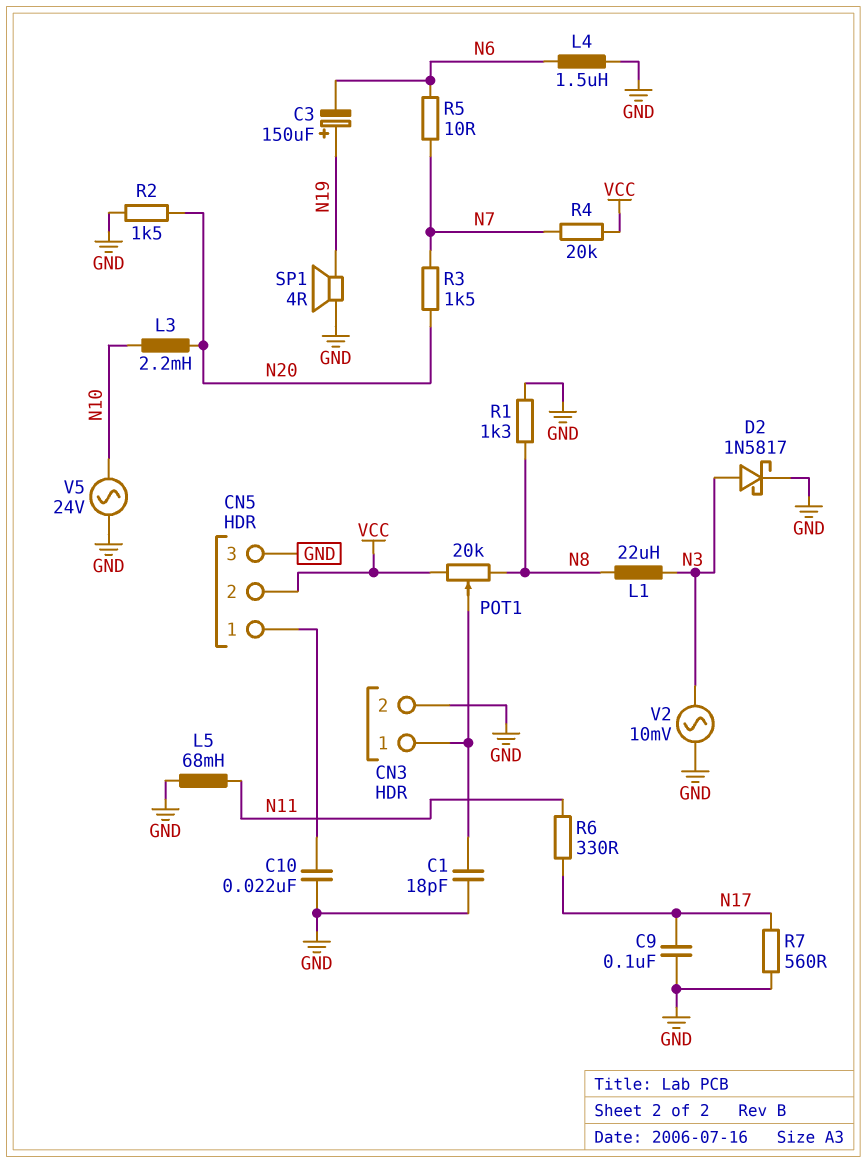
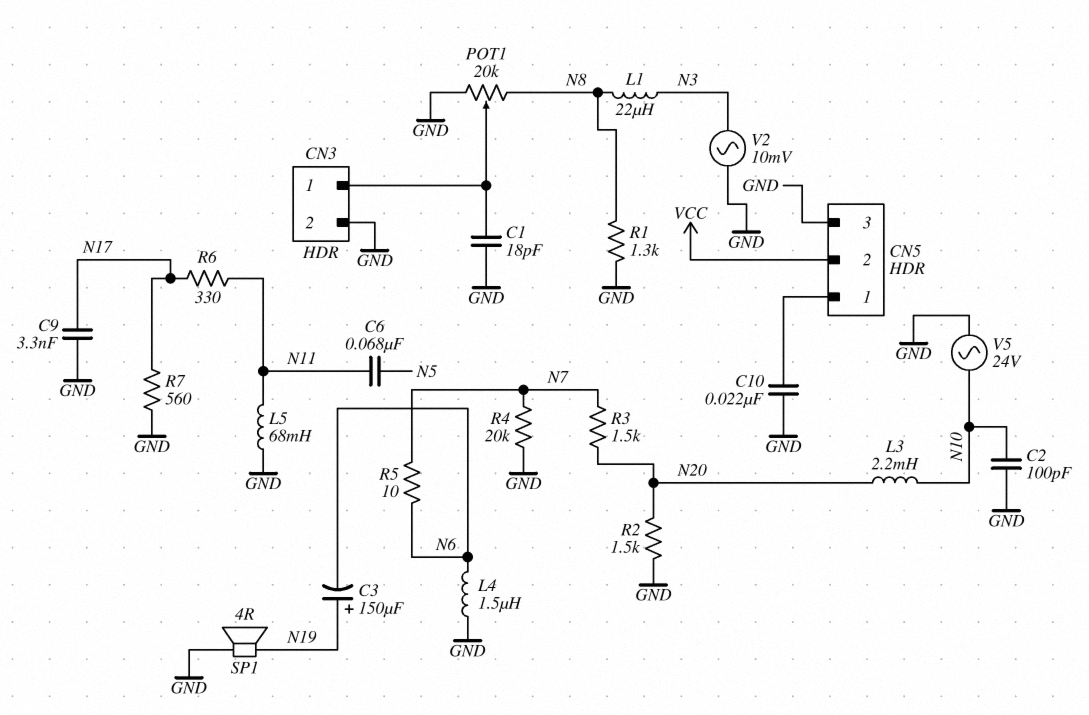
C2: none -> 100pF (GND, N10)
C6: none -> 68nF (N5, N11)
C9: 100nF (GND, N17) -> 3.3nF (GND, N17)
D2: schottky 1N5817 (A N3, K GND) -> none
POT1: 20k (N8, VCC, wiper CN3/1) -> 20k (GND, N8, wiper CN3/1)
R4: 20k (N7, VCC) -> 20k (GND, N7)

